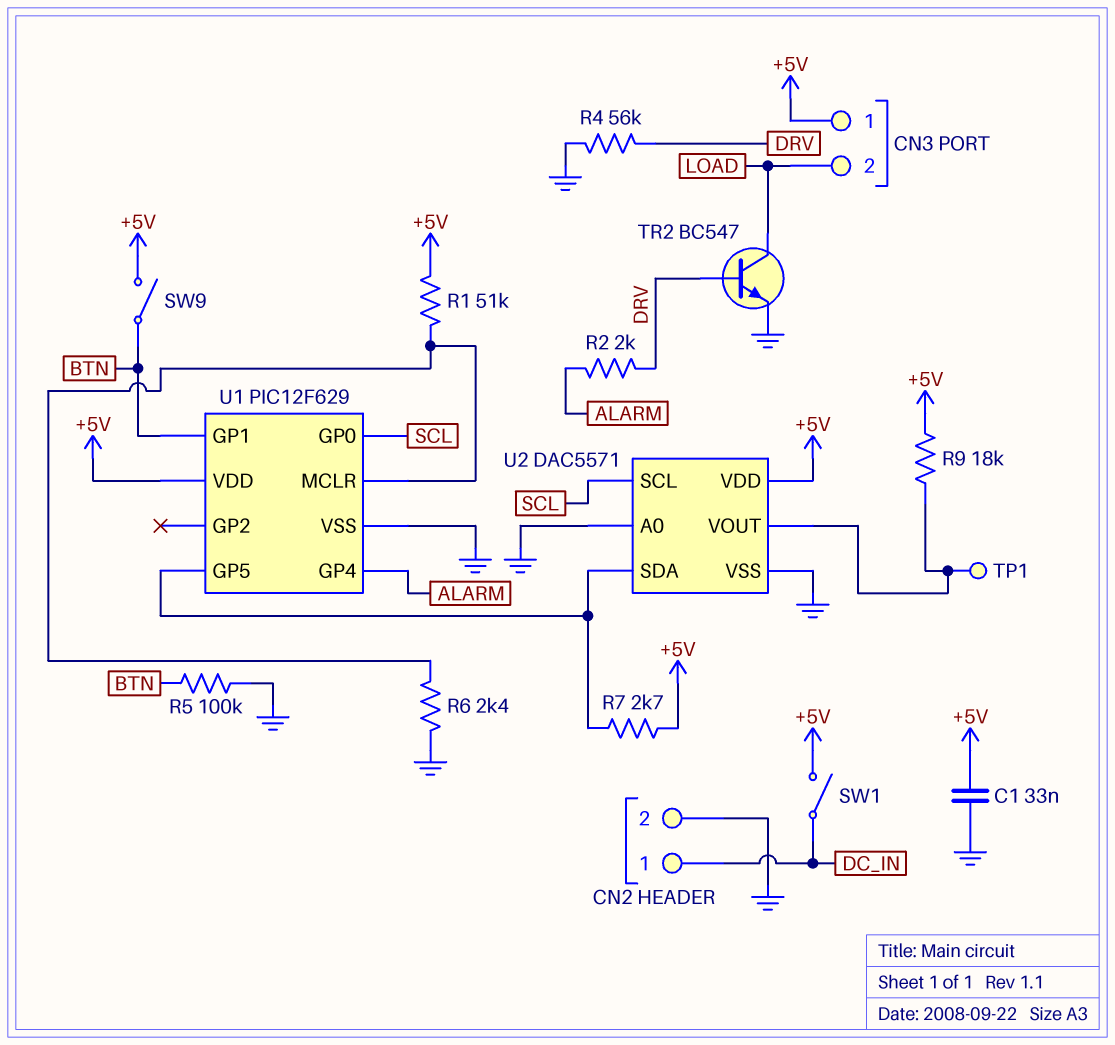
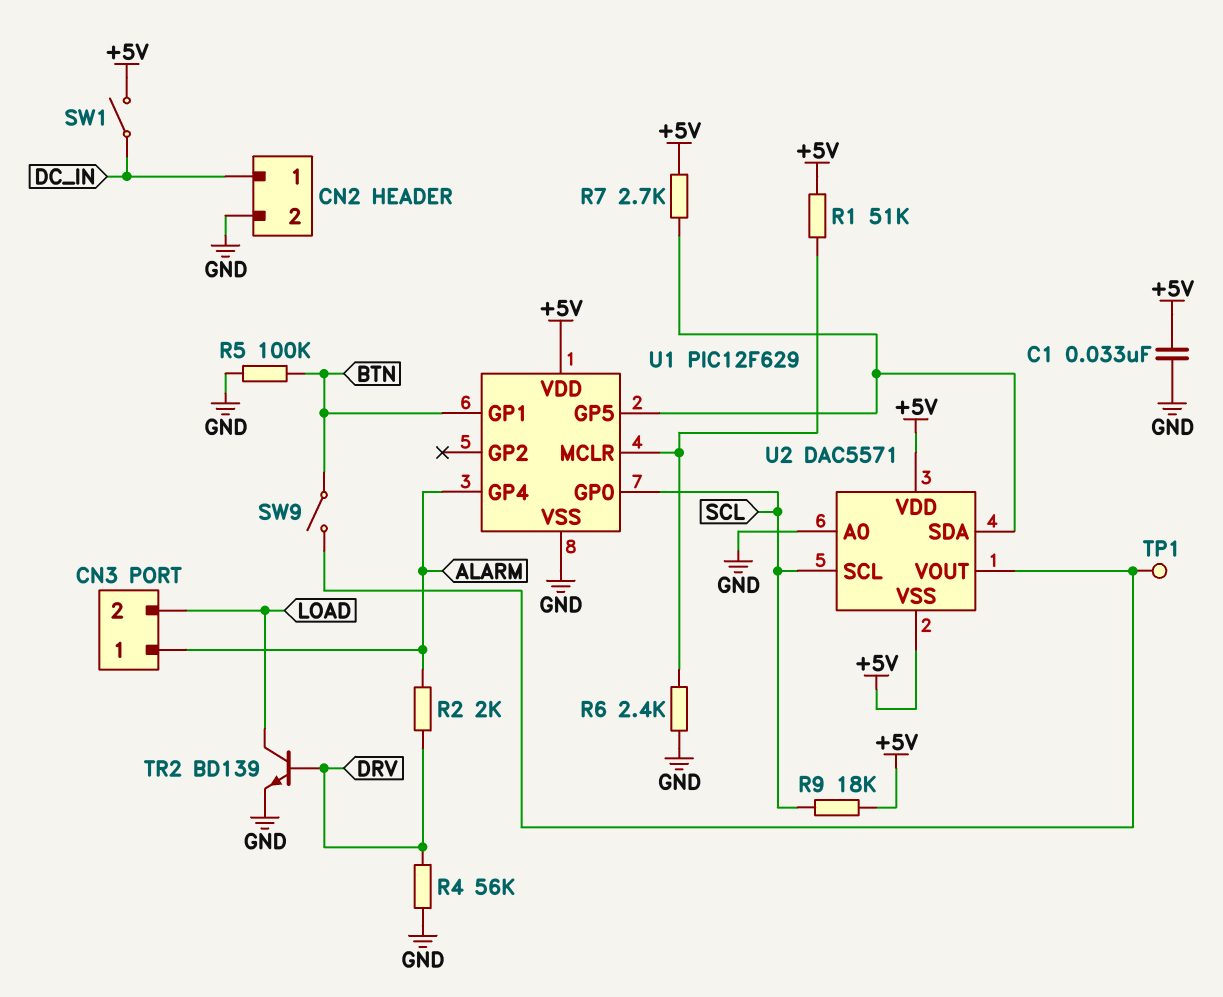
CN3 pin 1: +5V -> ALARM
R9: 18k (+5V, U2/VOUT) -> 18k (+5V, SCL)
SW9: switch (+5V, BTN) -> switch (BTN, U2/VOUT)
TR2: NPN BC547 (B DRV, C LOAD, E GND) -> NPN BD139 (B DRV, C LOAD, E GND)
U2 pin VSS: GND -> +5V

